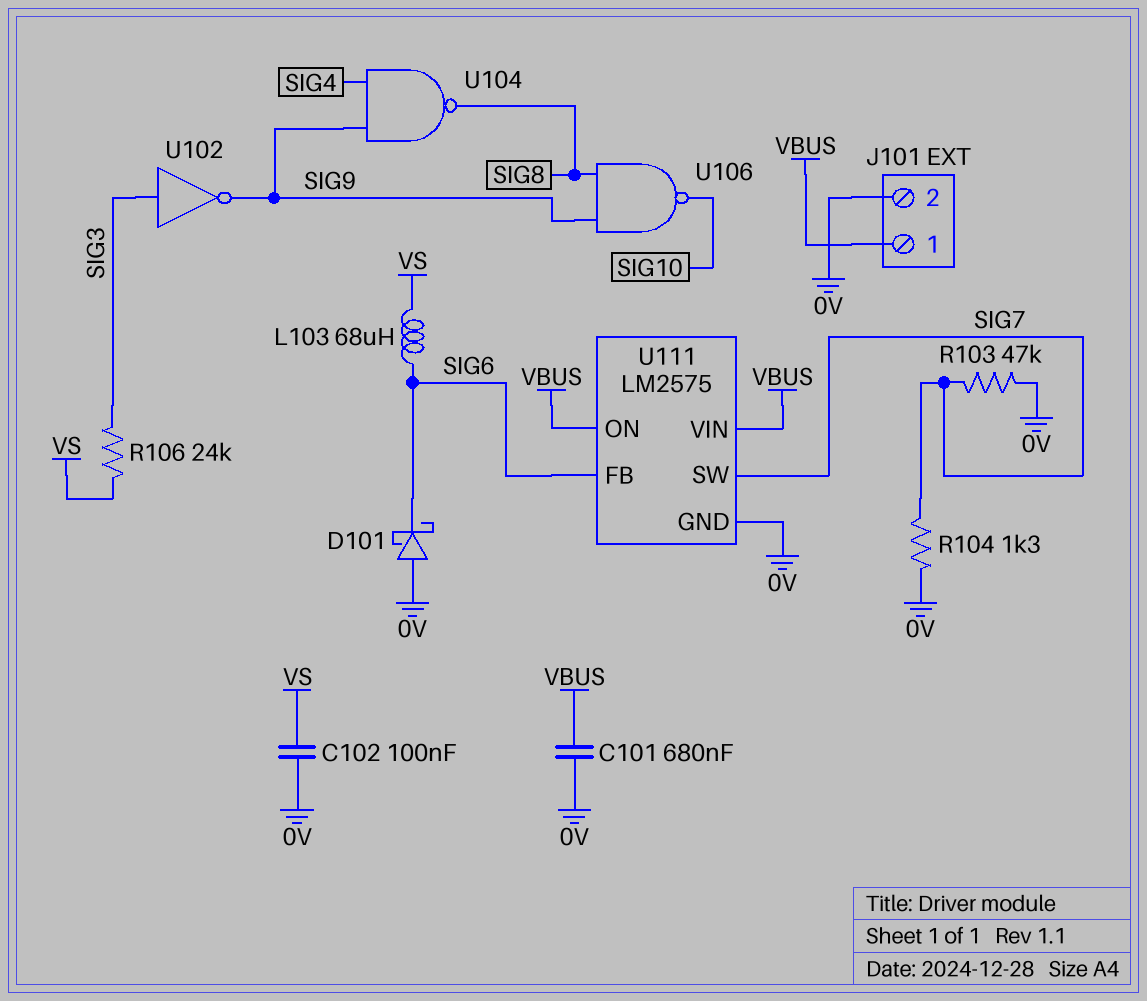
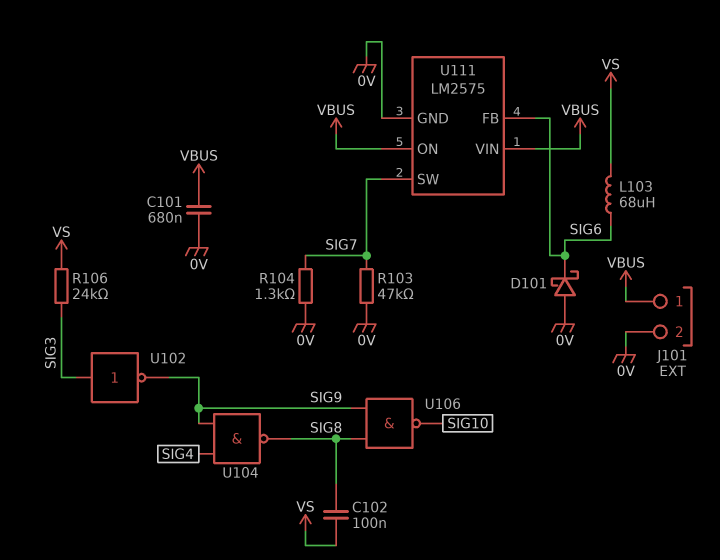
C102: 100nF (0V, VS) -> 100nF (SIG8, VS)

